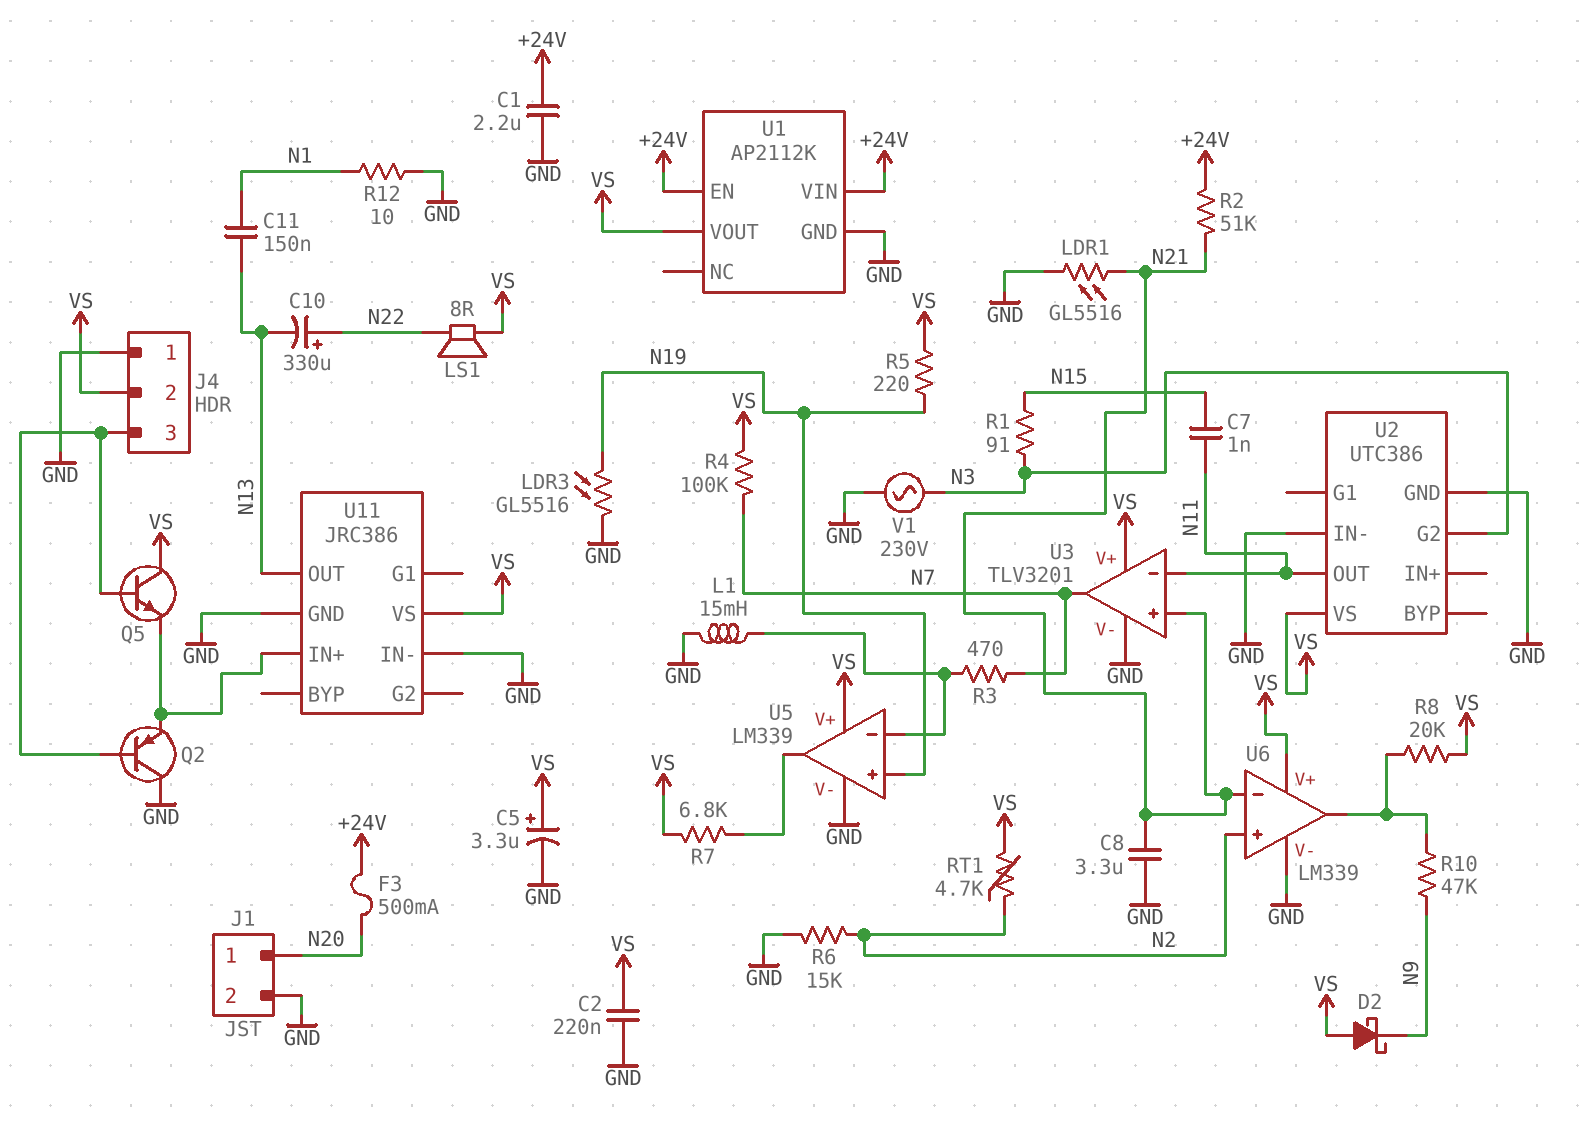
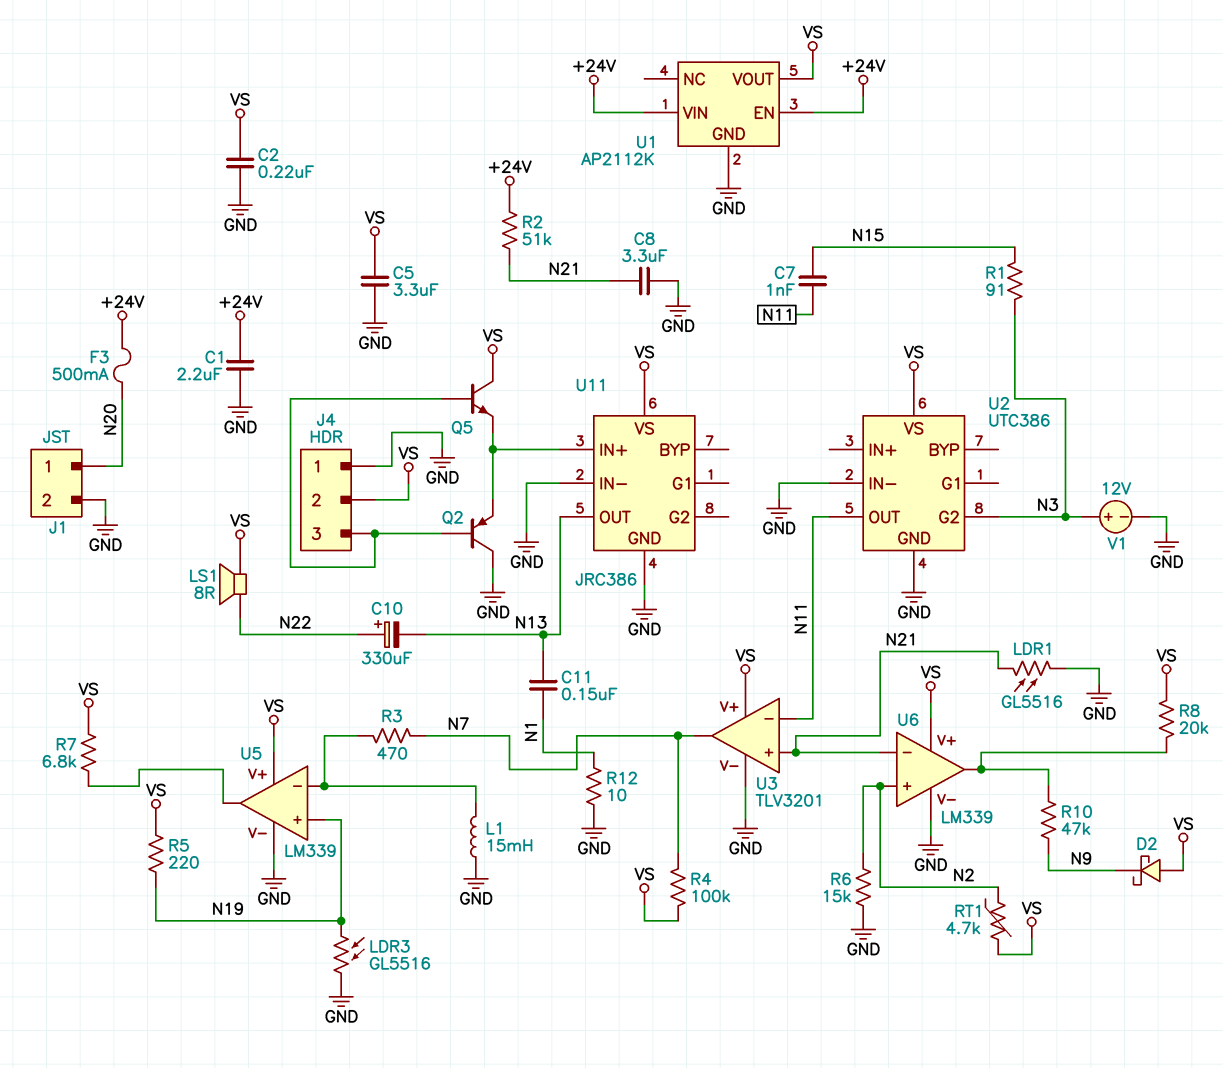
C5: 3.3uF (plus VS, minus GND) -> 3.3uF (GND, VS)
V1: AC 230V (GND, N3) -> 12V (plus N3, minus GND)

